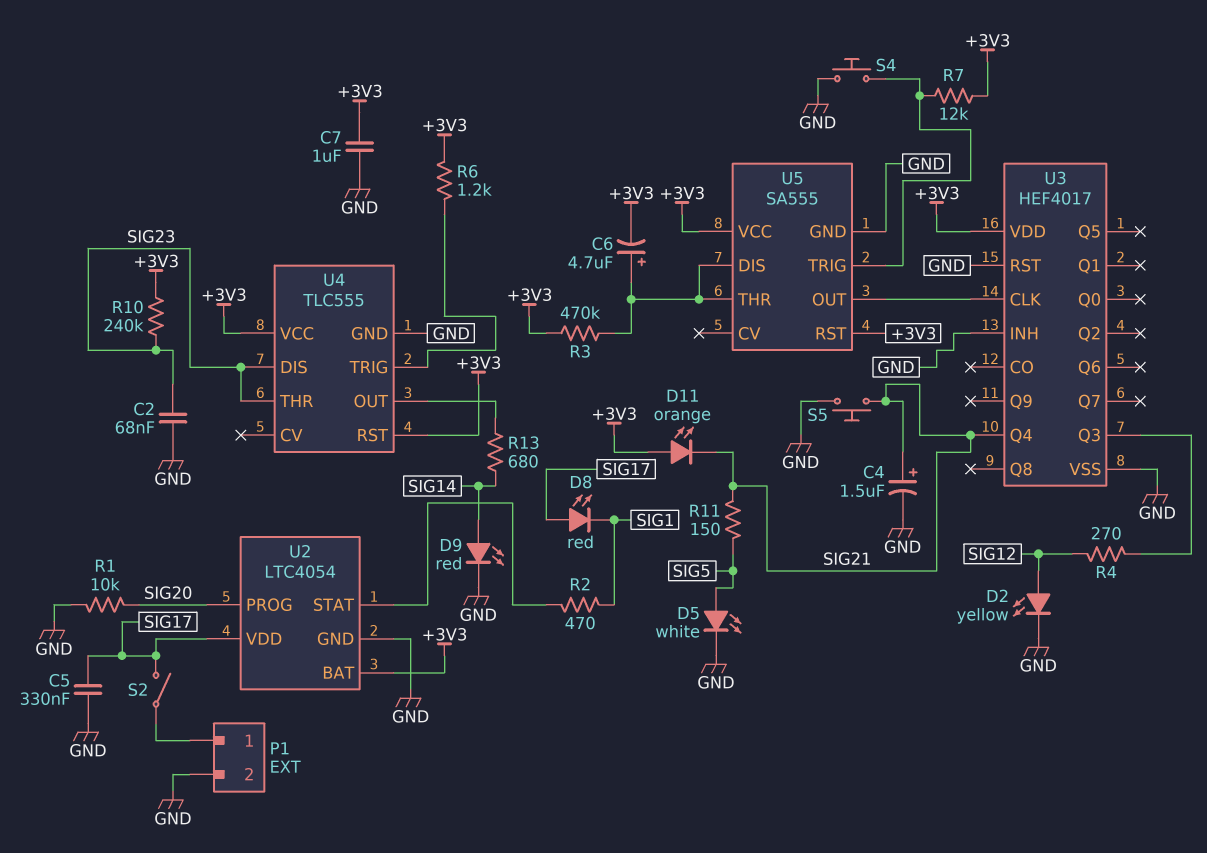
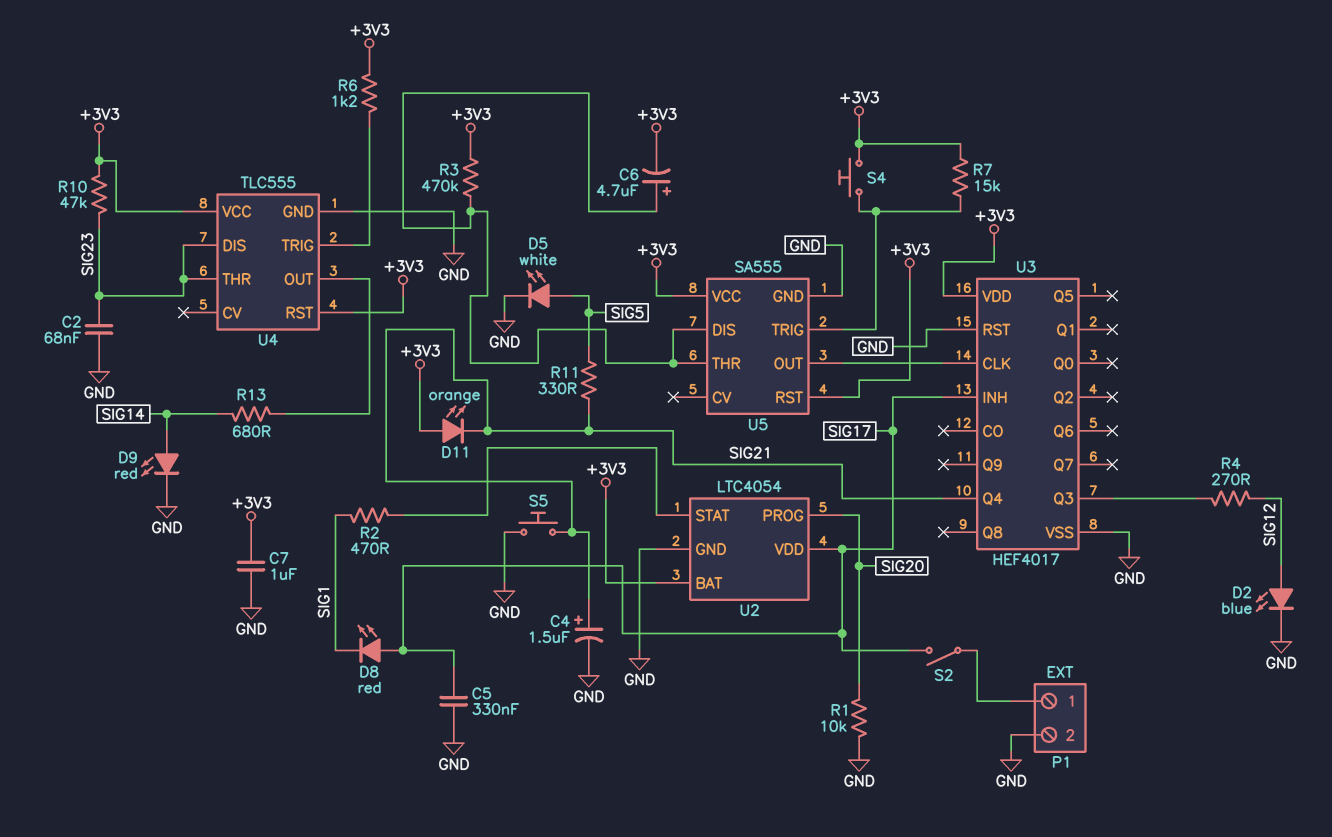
D2: LED yellow (A SIG12, K GND) -> LED blue (A SIG12, K GND)
R7: 12k (+3V3, U5/TRIG) -> 15k (+3V3, U5/TRIG)
R10: 240k (+3V3, SIG23) -> 47k (+3V3, SIG23)
R11: 150 (SIG5, SIG21) -> 330 (SIG5, SIG21)
S4: button (GND, U5/TRIG) -> button (+3V3, U5/TRIG)
U3 pin INH: GND -> SIG17

